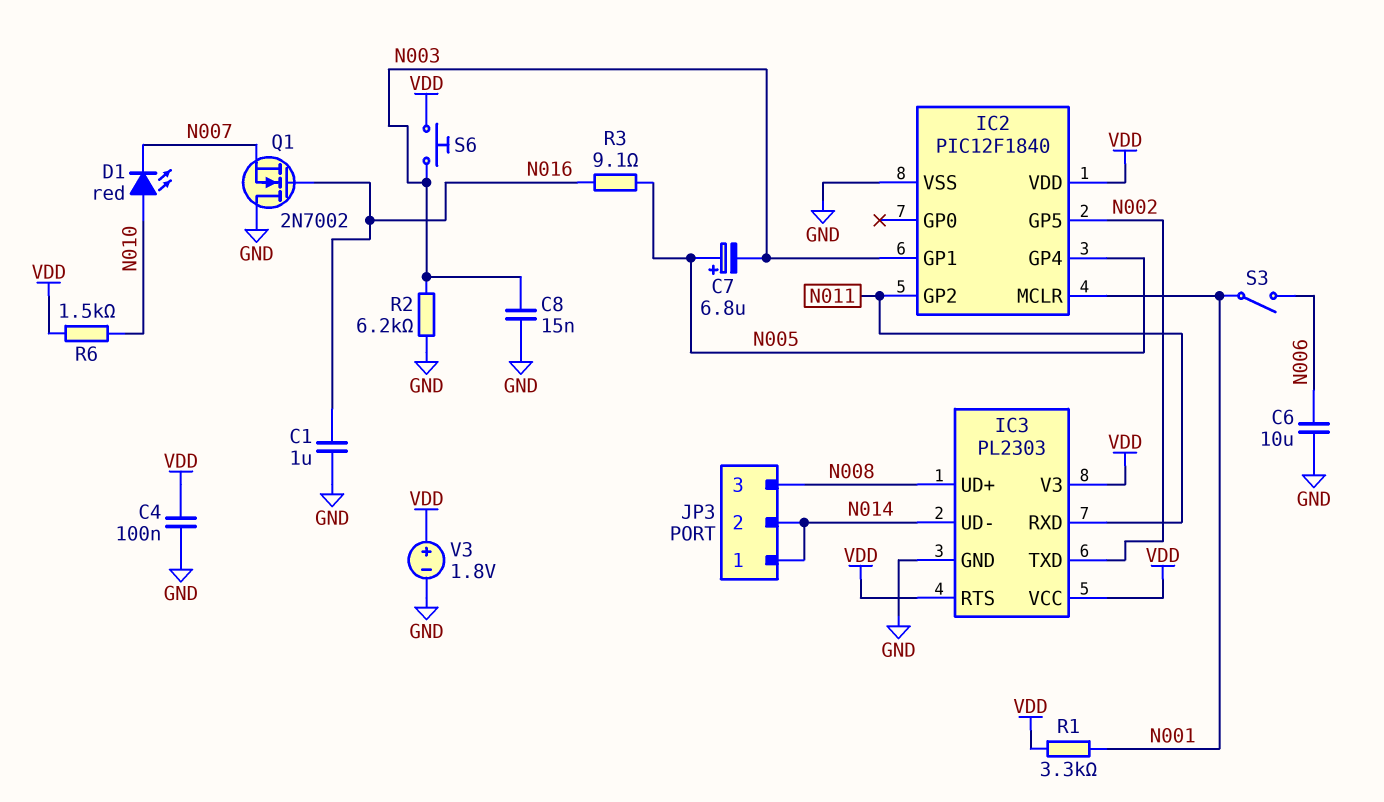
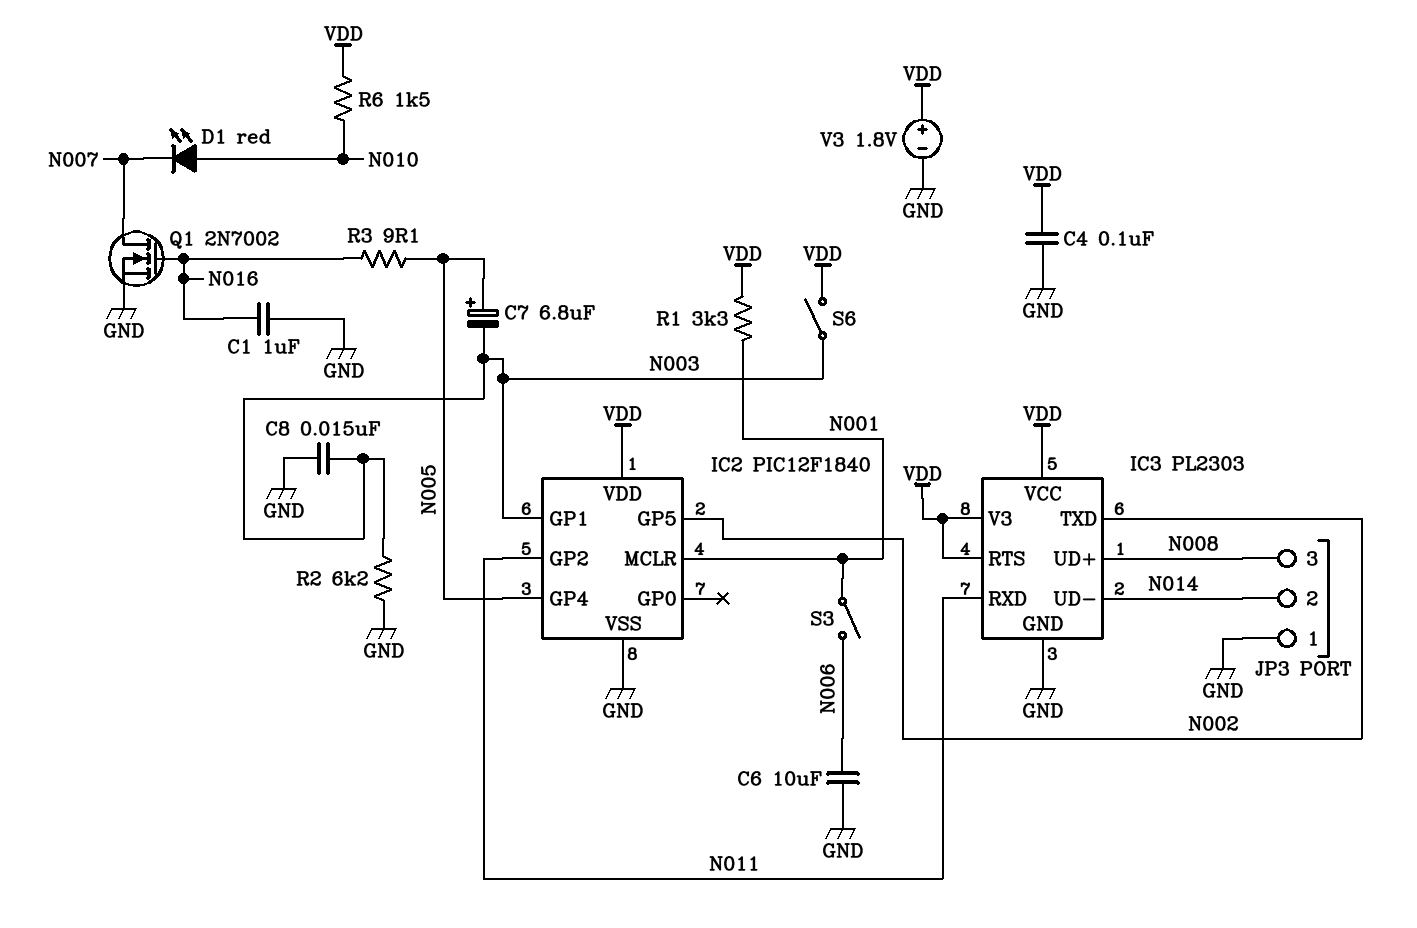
JP3 pin 1: N014 -> GND
Q1: NMOS 2N7002 (G N016, D GND, S N007) -> NMOS 2N7002 (G N016, D N007, S GND)
S6: button (N003, VDD) -> switch (N003, VDD)

